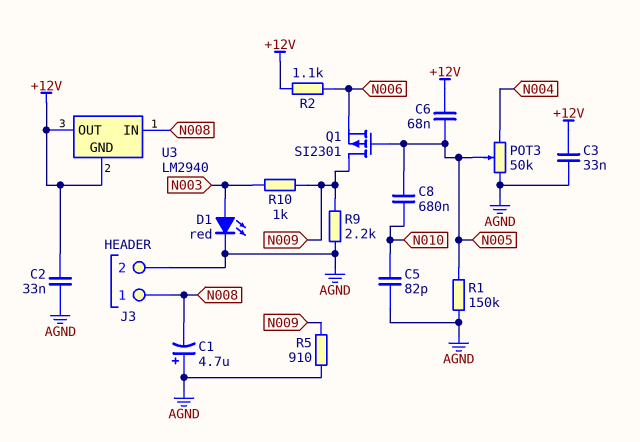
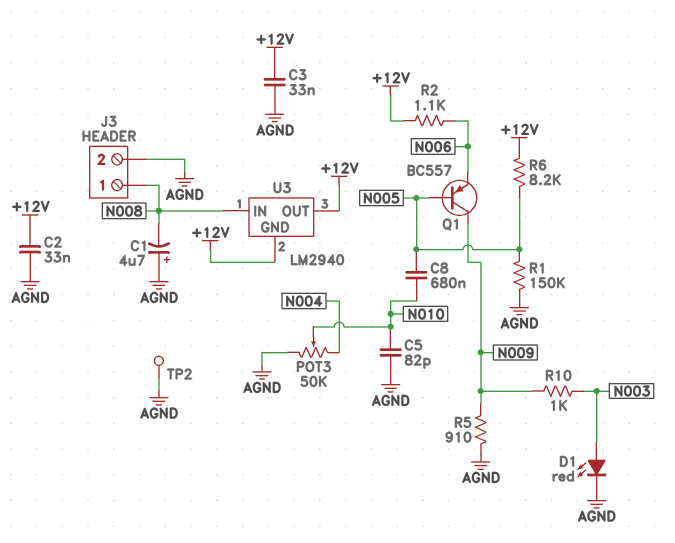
C6: 68nF (+12V, N005) -> none
POT3: 50k (AGND, N004, wiper N005) -> 50k (AGND, N004, wiper N010)
Q1: PMOS SI2301 (G N005, D N009, S N006) -> PNP BC557 (B N005, C N009, E N006)
R6: none -> 8.2k (+12V, N005)
R9: 2.2k (AGND, N009) -> none
TP2: none -> test point (AGND)

